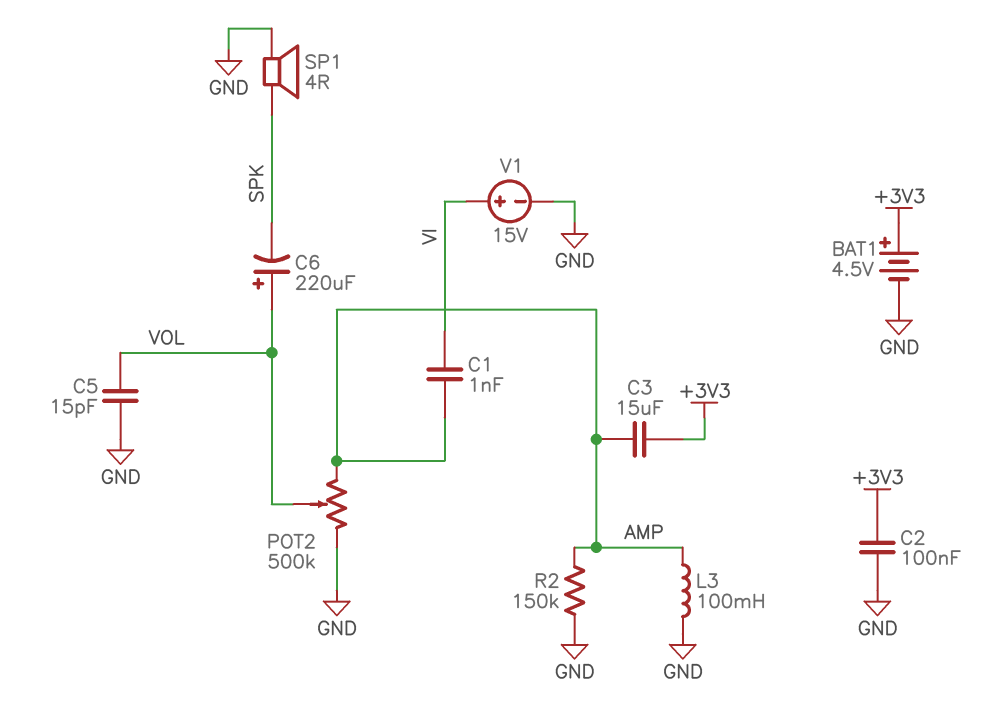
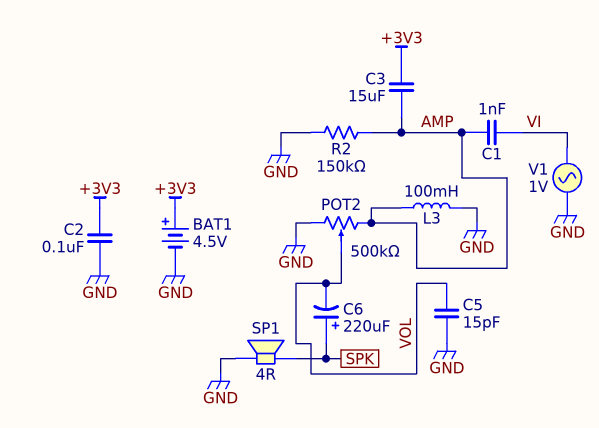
C6: 220uF (plus VOL, minus SPK) -> 220uF (plus SPK, minus VOL)
V1: 15V (plus VI, minus GND) -> AC 1V (GND, VI)

